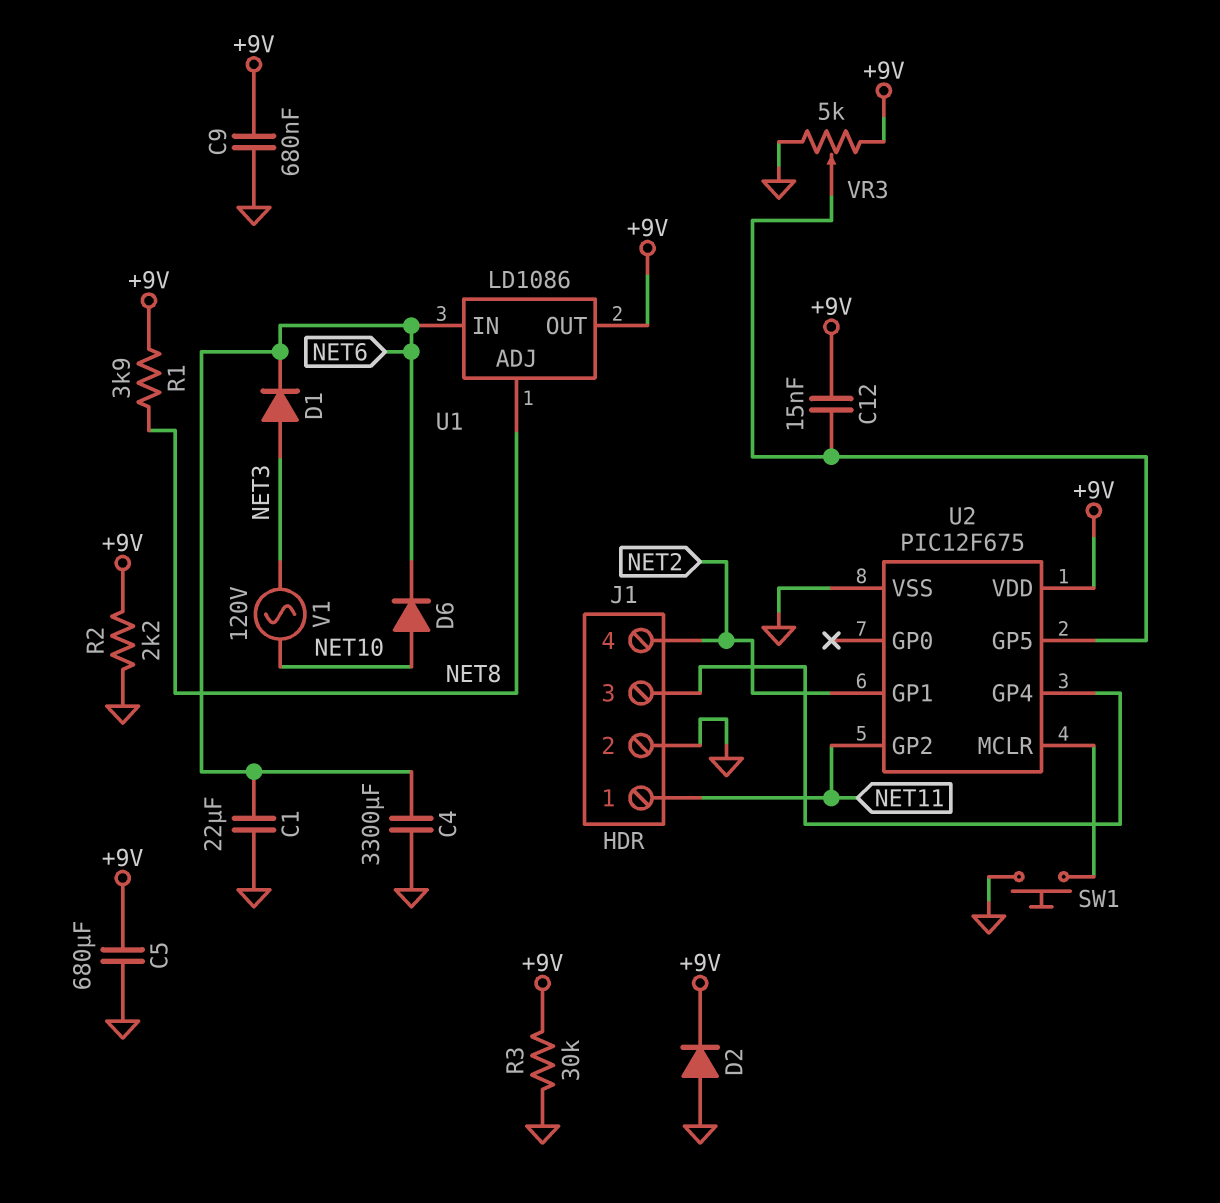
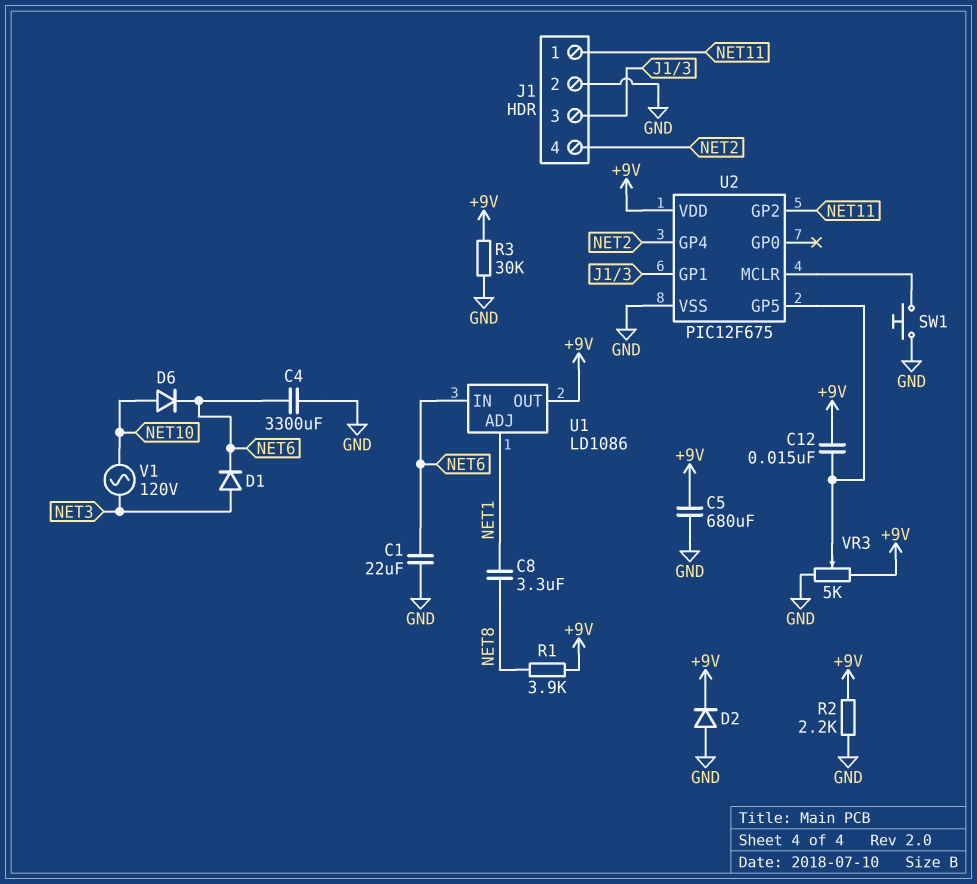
C8: none -> 3.3uF (NET1, NET8)
C9: 680nF (+9V, GND) -> none
U1 pin ADJ: NET8 -> NET1
U2 pin GP1: NET2 -> J1/3
U2 pin GP4: J1/3 -> NET2

